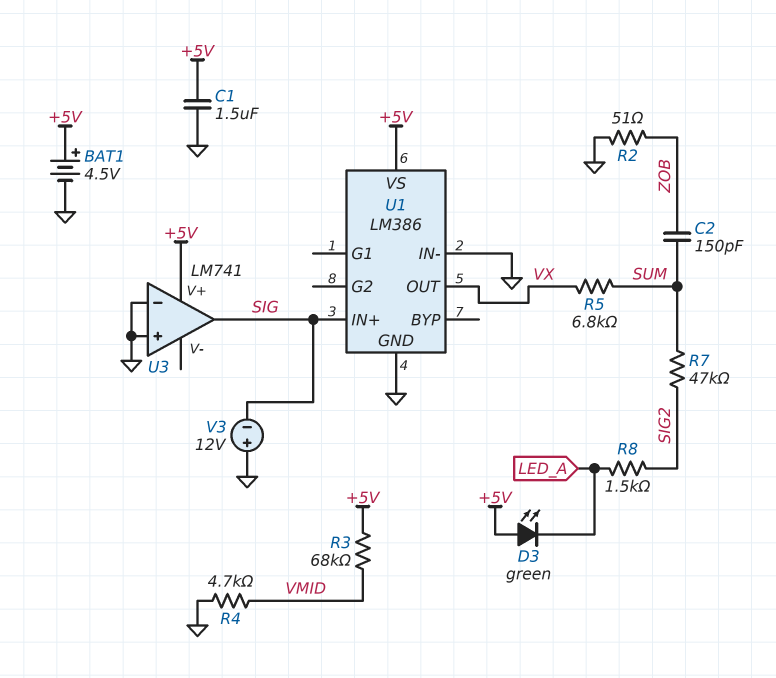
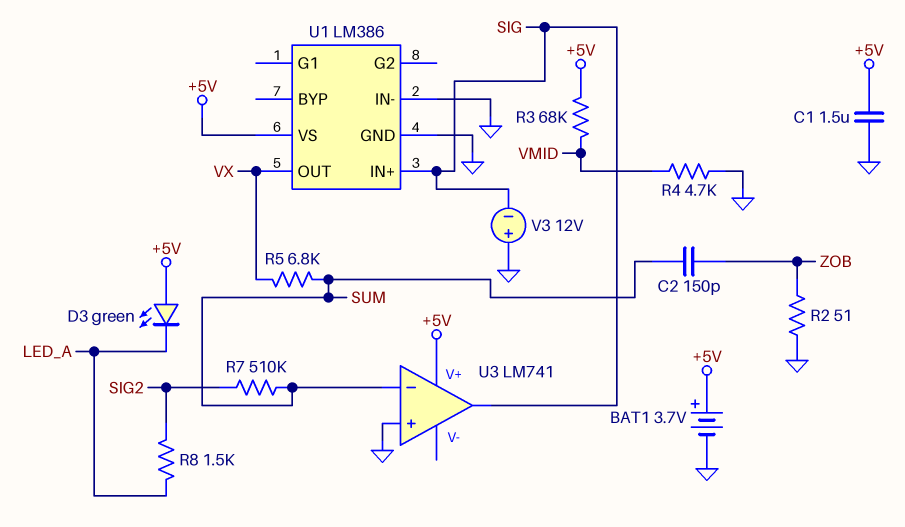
BAT1: 4.5V (plus +5V, minus GND) -> 3.7V (plus +5V, minus GND)
R7: 47k (SIG2, SUM) -> 510k (SIG2, SUM)
U3 pin in-: GND -> SUM

